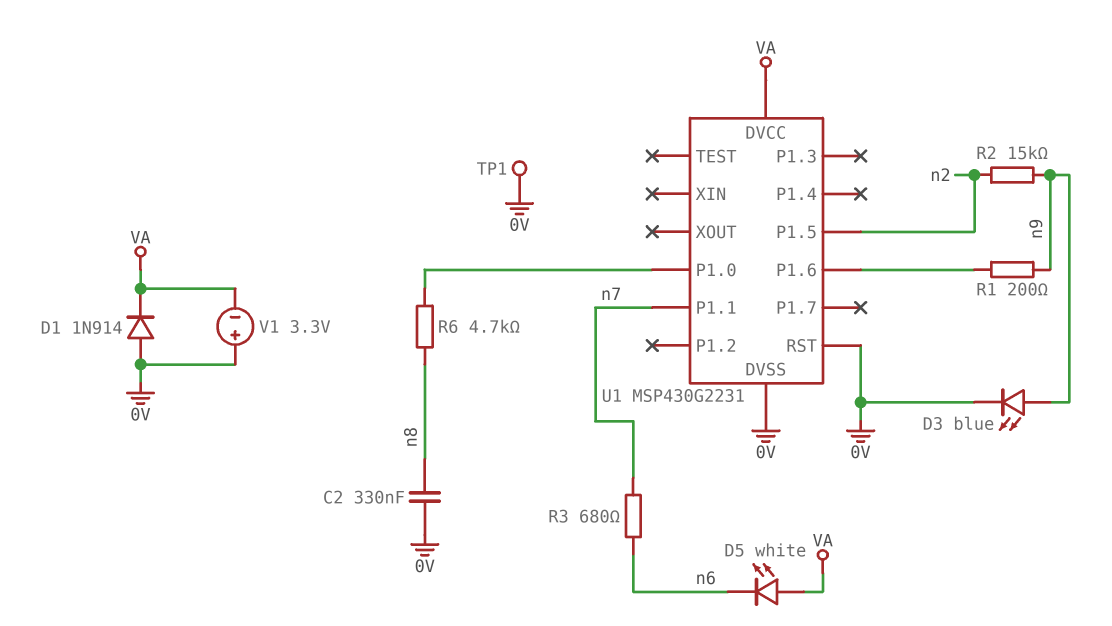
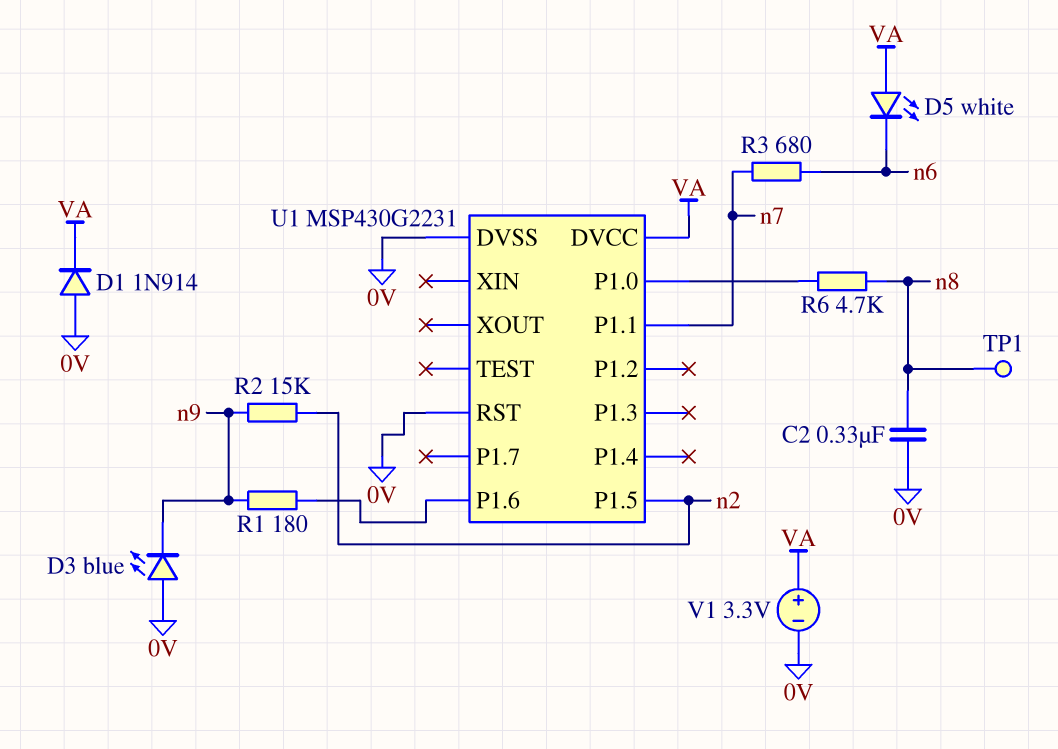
D3: LED blue (A n9, K 0V) -> LED blue (A 0V, K n9)
R1: 200 (U1/P1.6, n9) -> 180 (U1/P1.6, n9)
TP1: test point (0V) -> test point (n8)
V1: 3.3V (plus 0V, minus VA) -> 3.3V (plus VA, minus 0V)

